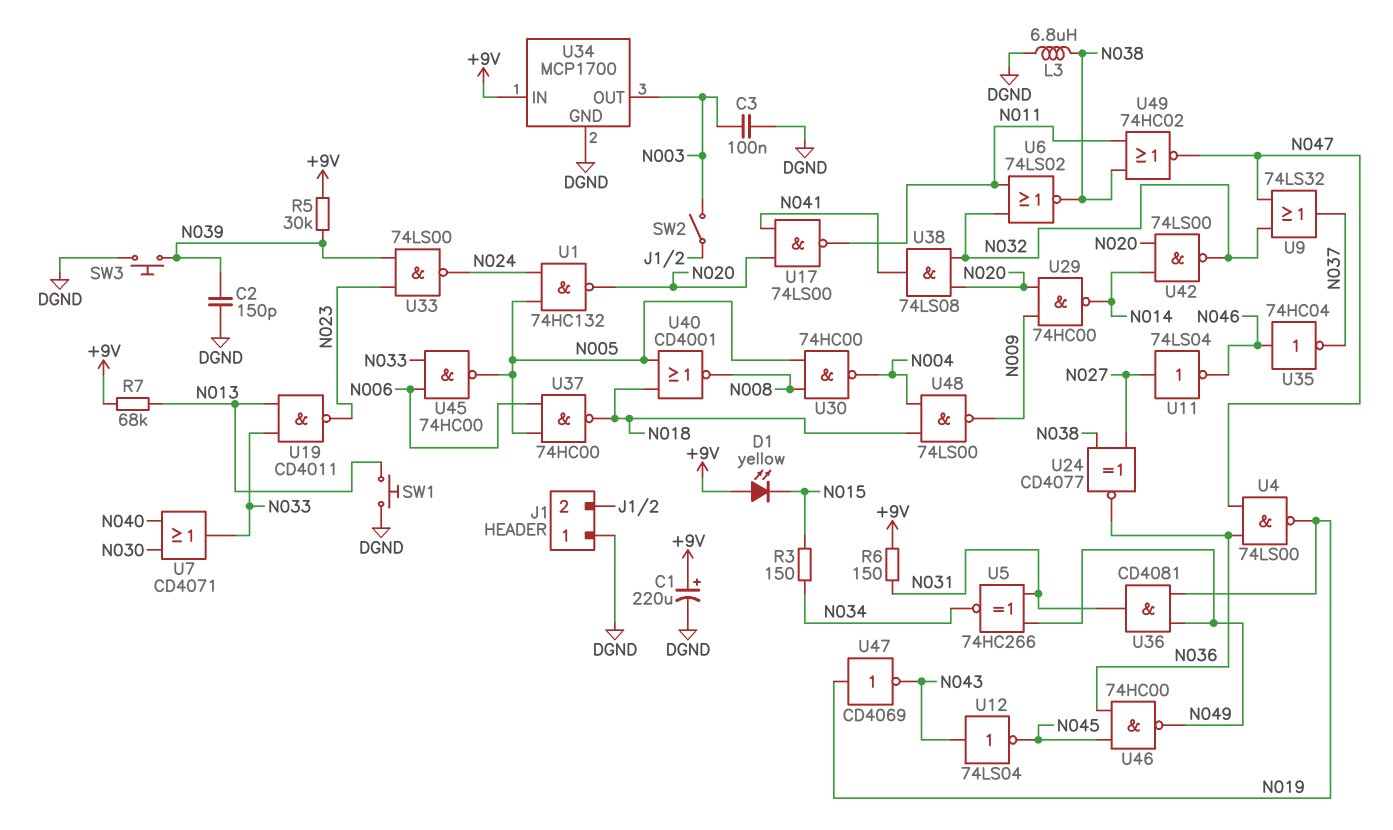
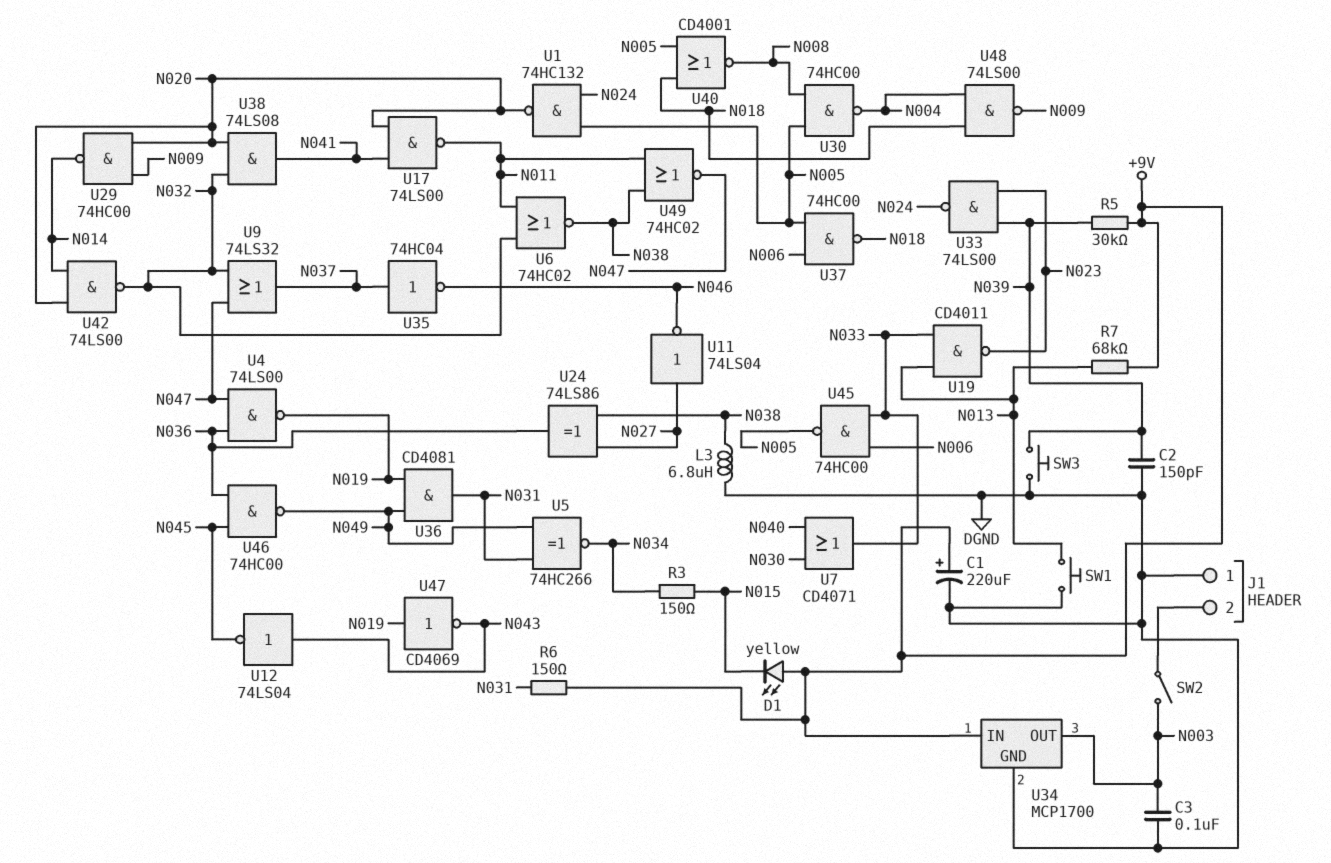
U6: NOR 74LS02 (in N011, in N032, out N038) -> NOR 74HC02 (in N011, in N032, out N038)
U24: XNOR CD4077 (in N027, in N038, out N036) -> XOR 74LS86 (in N027, in N038, out N036)
U35: NOT 74HC04 (in N046, out N037) -> NOT 74HC04 (in N037, out N046)

